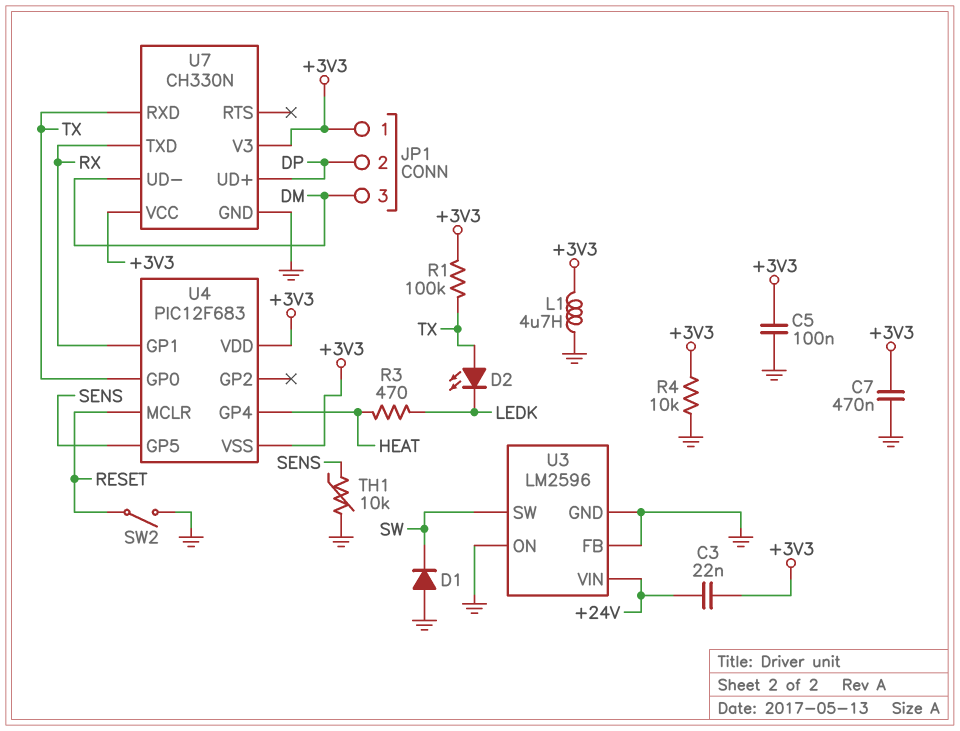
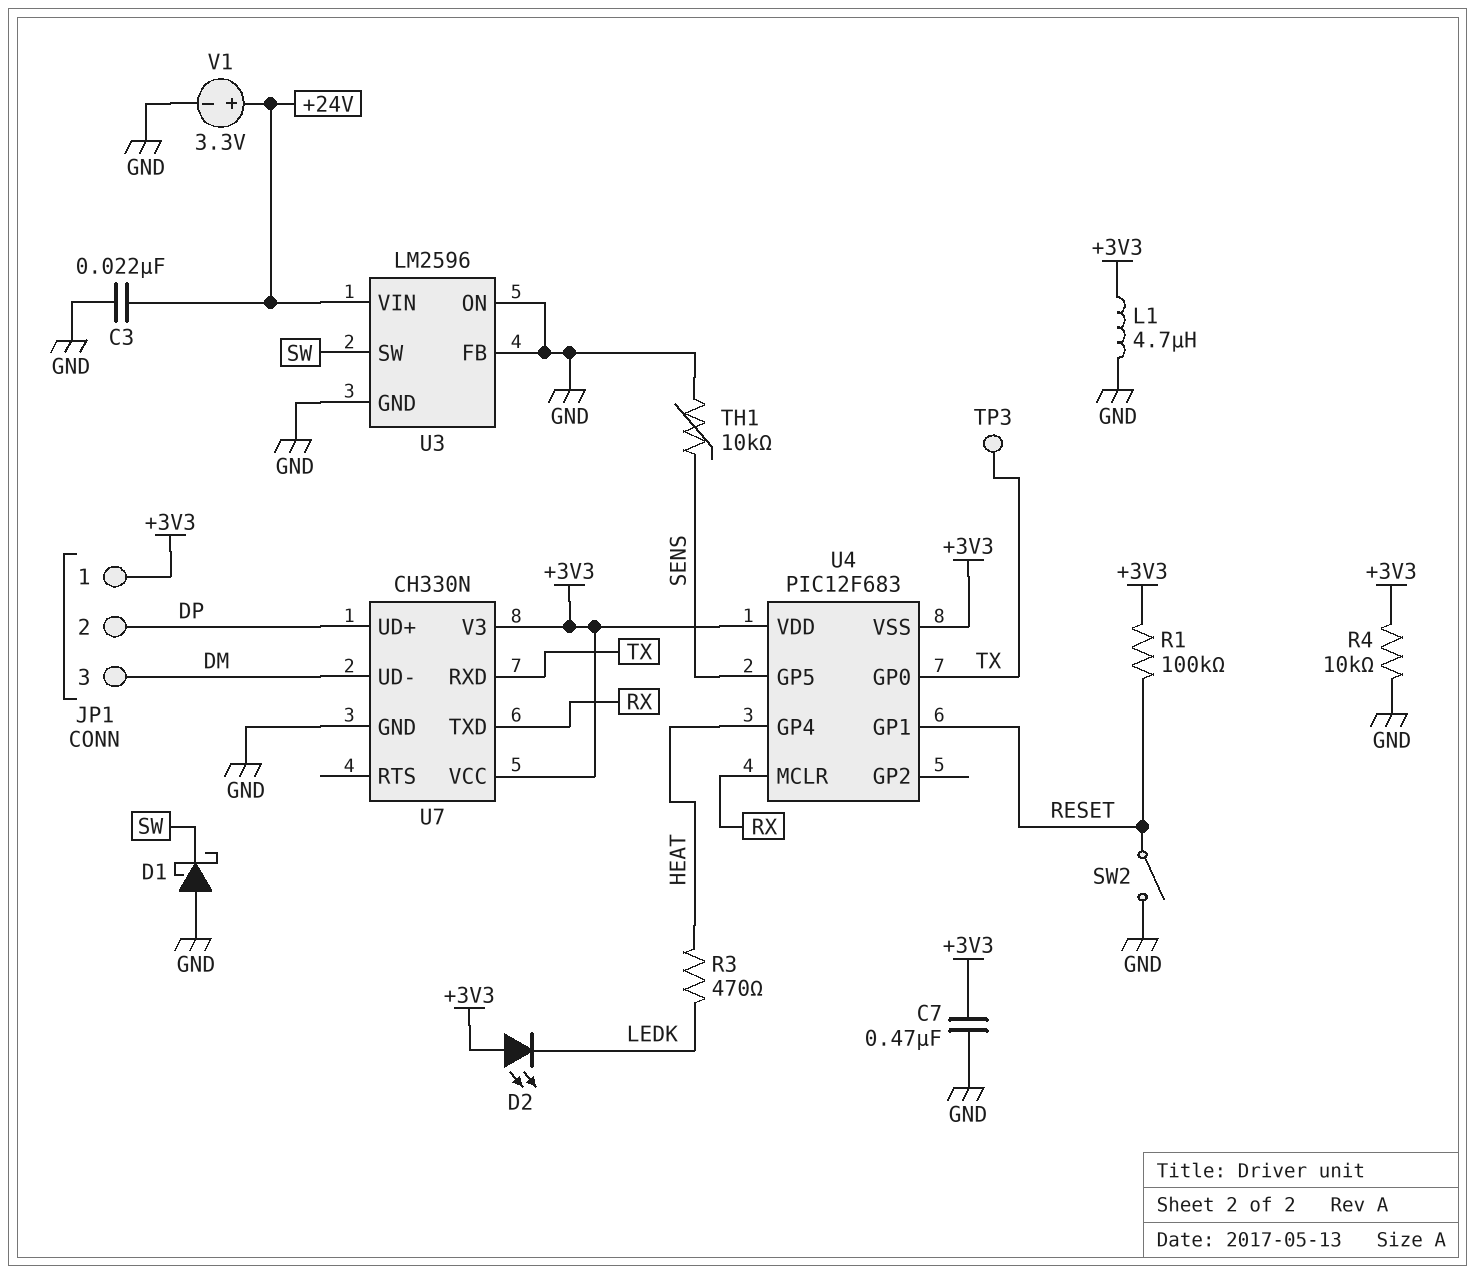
C3: 22nF (+3V3, +24V) -> 22nF (+24V, GND)
C5: 100nF (+3V3, GND) -> none
D1: diode (A GND, K SW) -> schottky (A GND, K SW)
D2: LED (A TX, K LEDK) -> LED (A +3V3, K LEDK)
R1: 100k (+3V3, TX) -> 100k (+3V3, RESET)
TP3: none -> test point (TX)
U4 pin GP1: RX -> RESET
U4 pin MCLR: RESET -> RX
V1: none -> 3.3V (plus +24V, minus GND)

